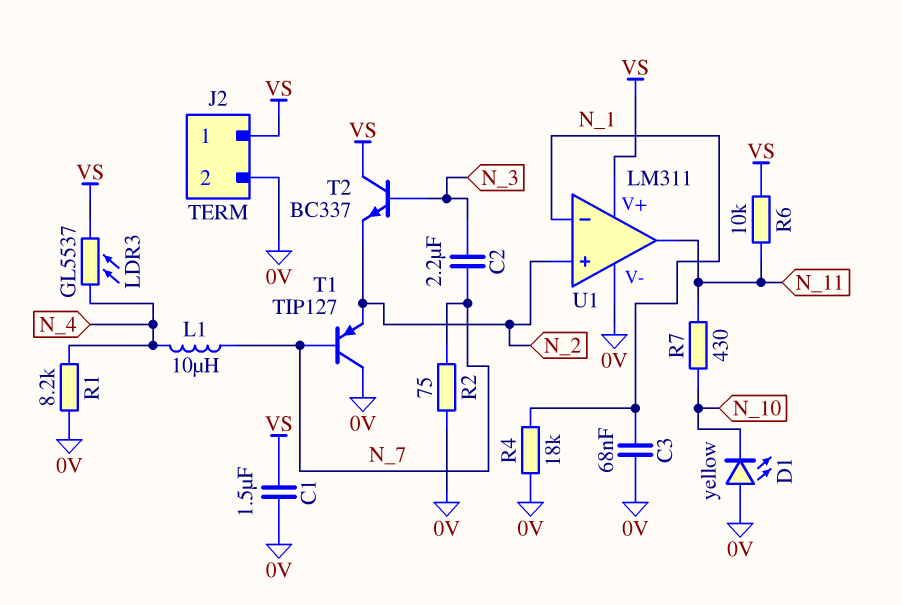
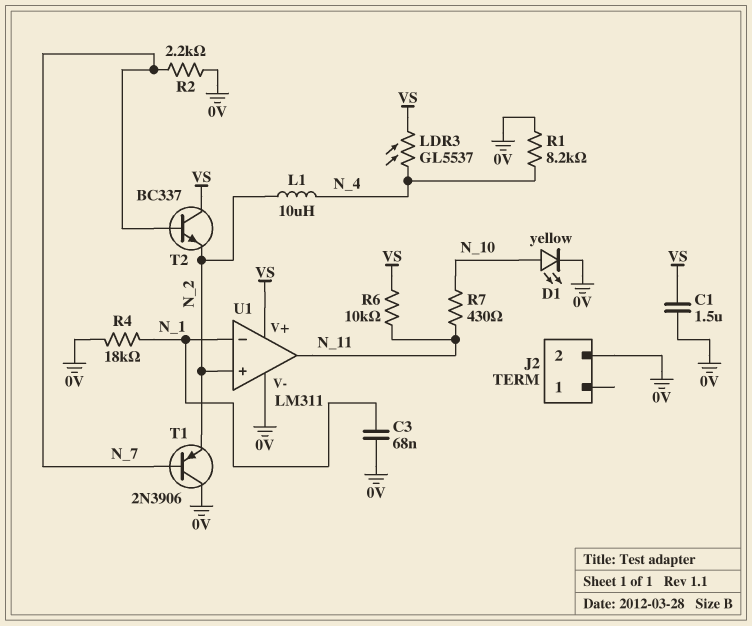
C2: 2.2uF (N_3, N_7) -> none
D1: LED yellow (A 0V, K N_10) -> LED yellow (A N_10, K 0V)
J2 pin 1: VS -> none
L1: 10uH (N_4, N_7) -> 10uH (N_2, N_4)
R2: 75 (0V, N_7) -> 2.2k (0V, N_7)
T1: PNP TIP127 (B N_7, C 0V, E N_2) -> PNP 2N3906 (B N_7, C 0V, E N_2)
T2: NPN BC337 (B N_3, C VS, E N_2) -> NPN BC337 (B N_7, C VS, E N_2)

